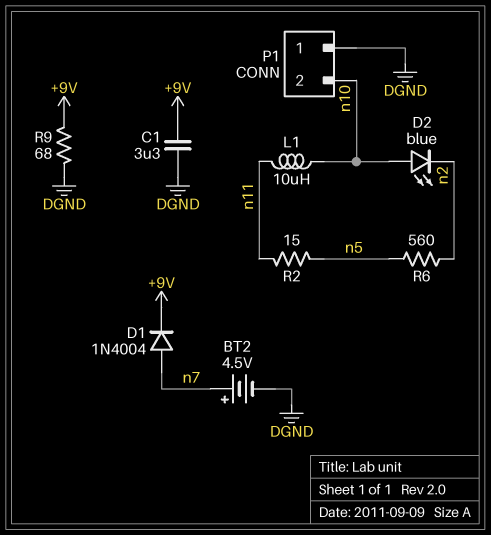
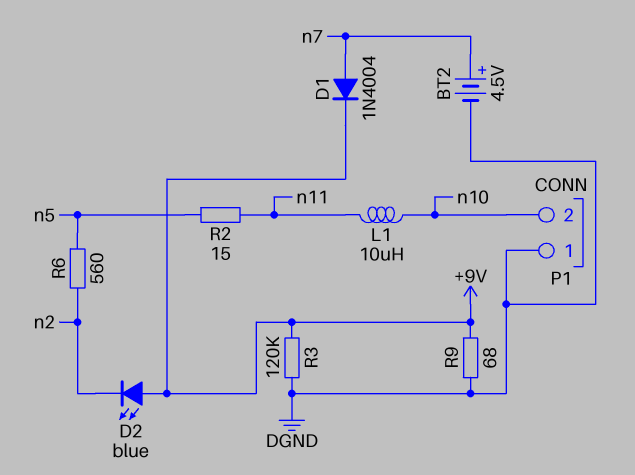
C1: 3.3uF (+9V, DGND) -> none
D2: LED blue (A n10, K n2) -> LED blue (A +9V, K n2)
R3: none -> 120k (+9V, DGND)

